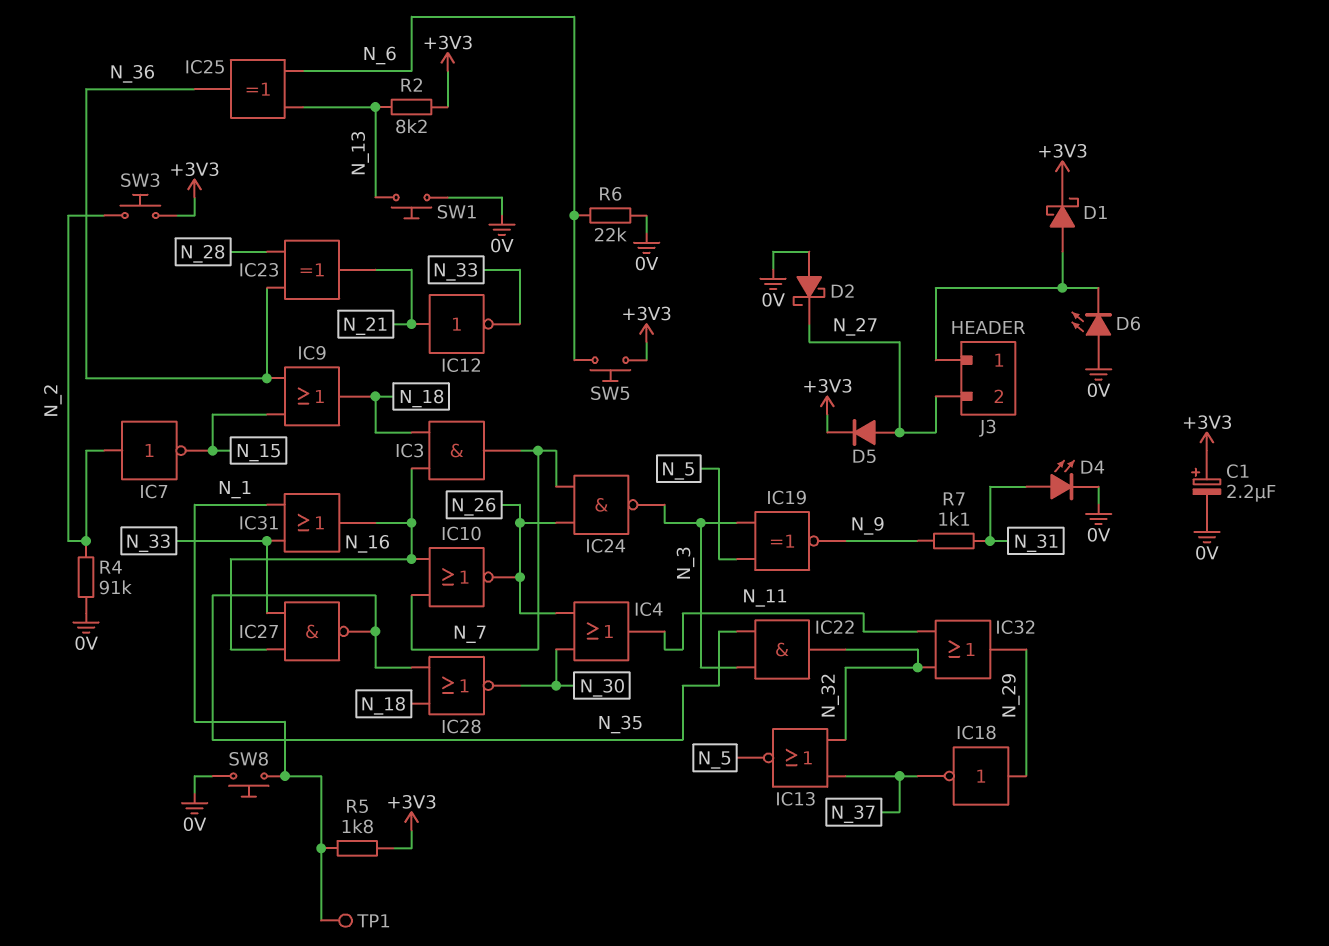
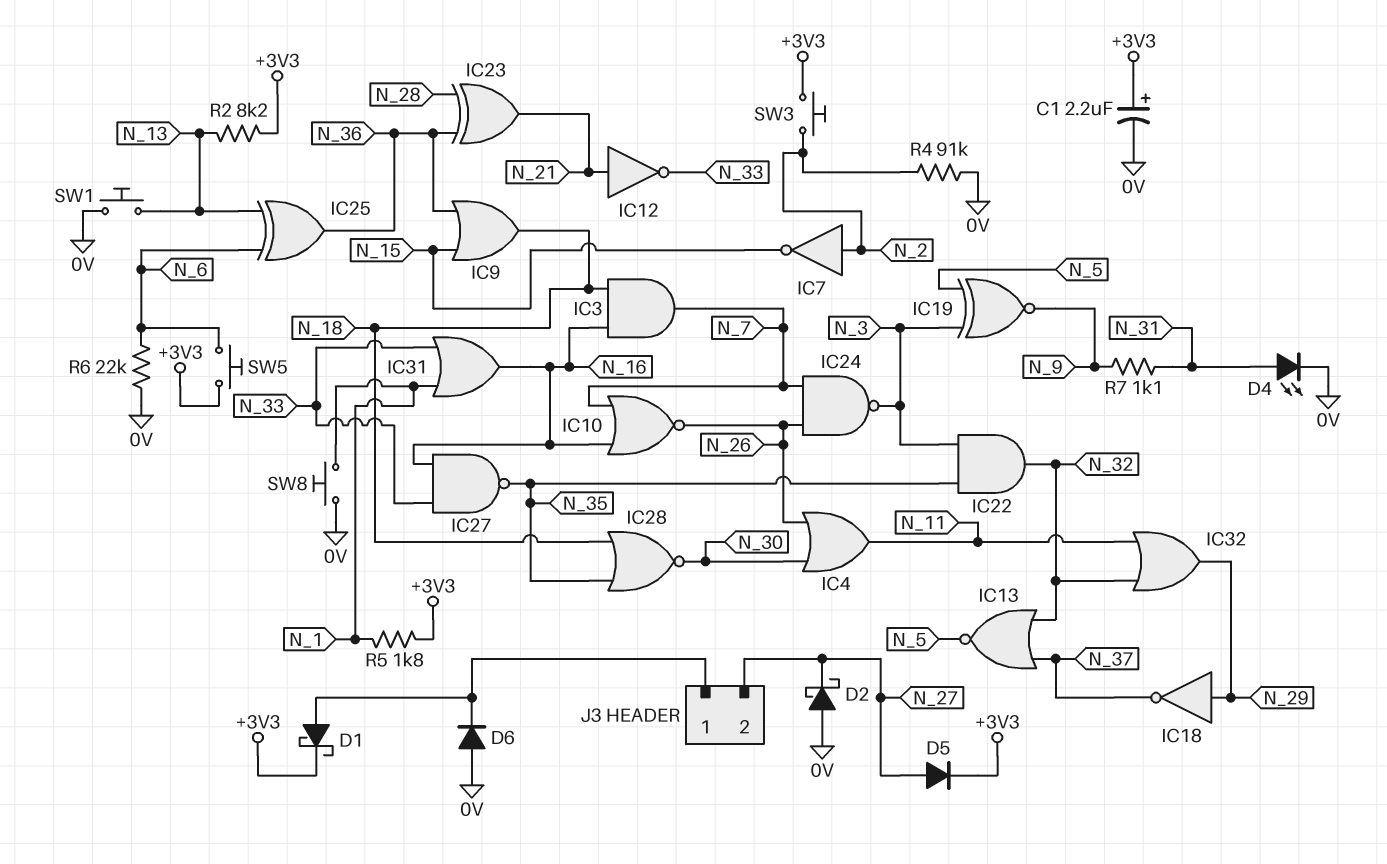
D6: LED (A 0V, K J3/1) -> diode (A 0V, K J3/1)
TP1: test point (N_1) -> none

